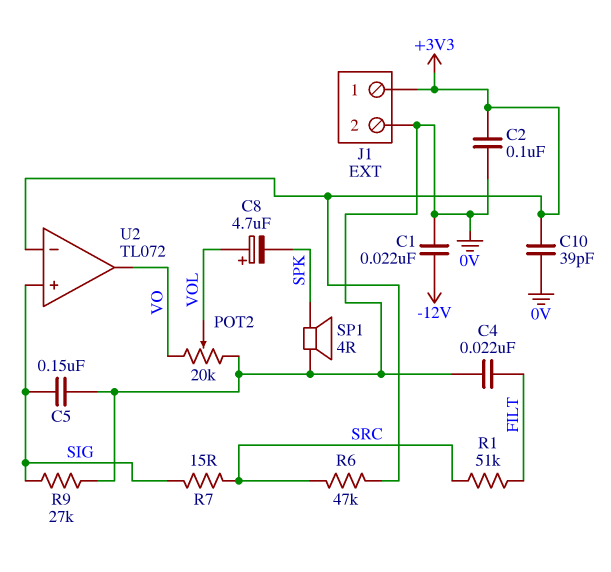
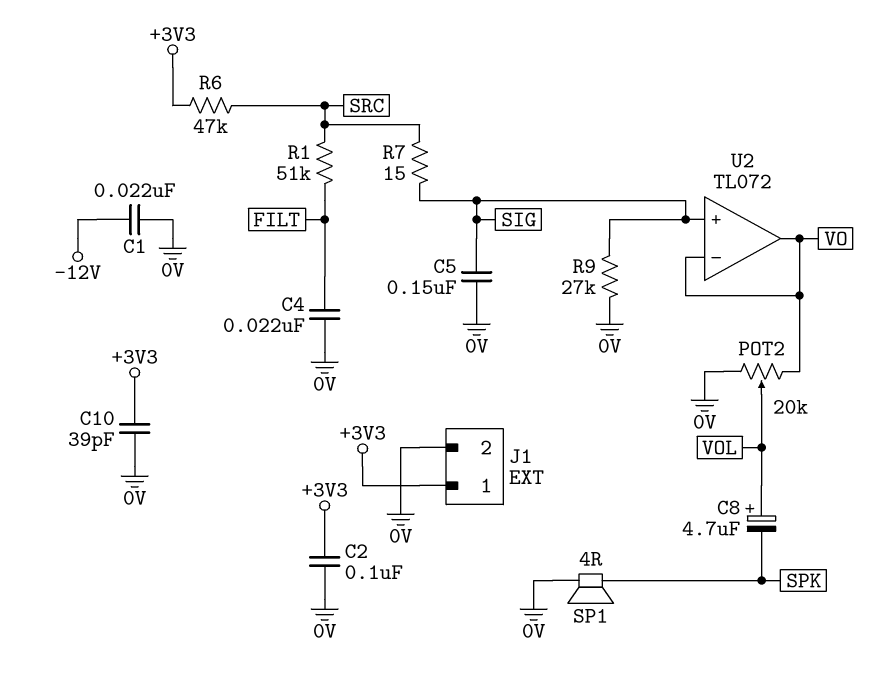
U2 pin in-: +3V3 -> VO

